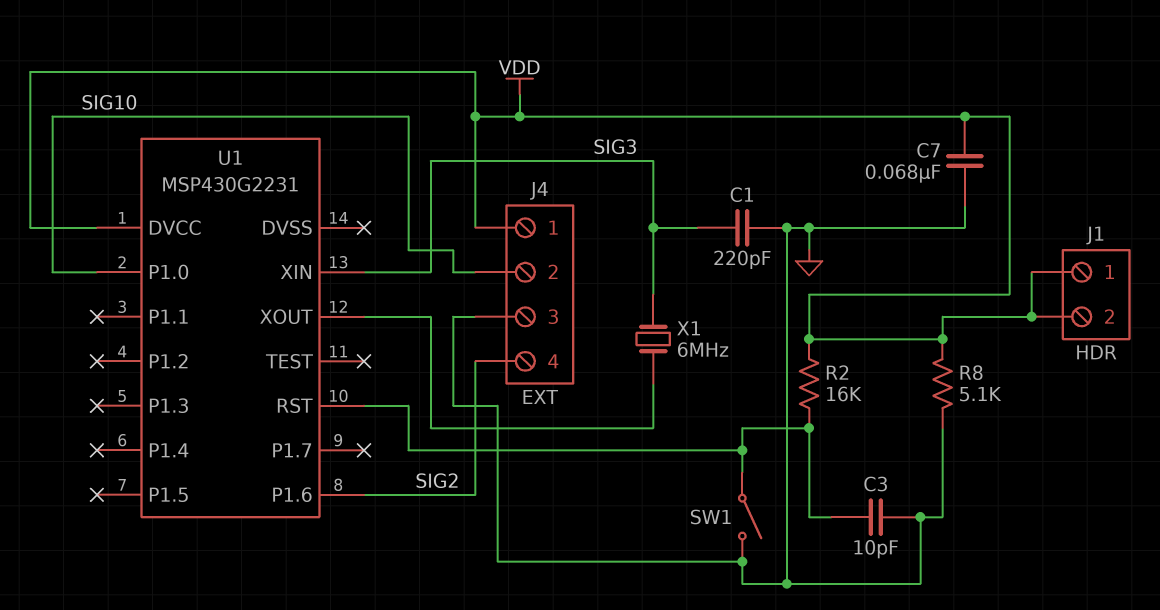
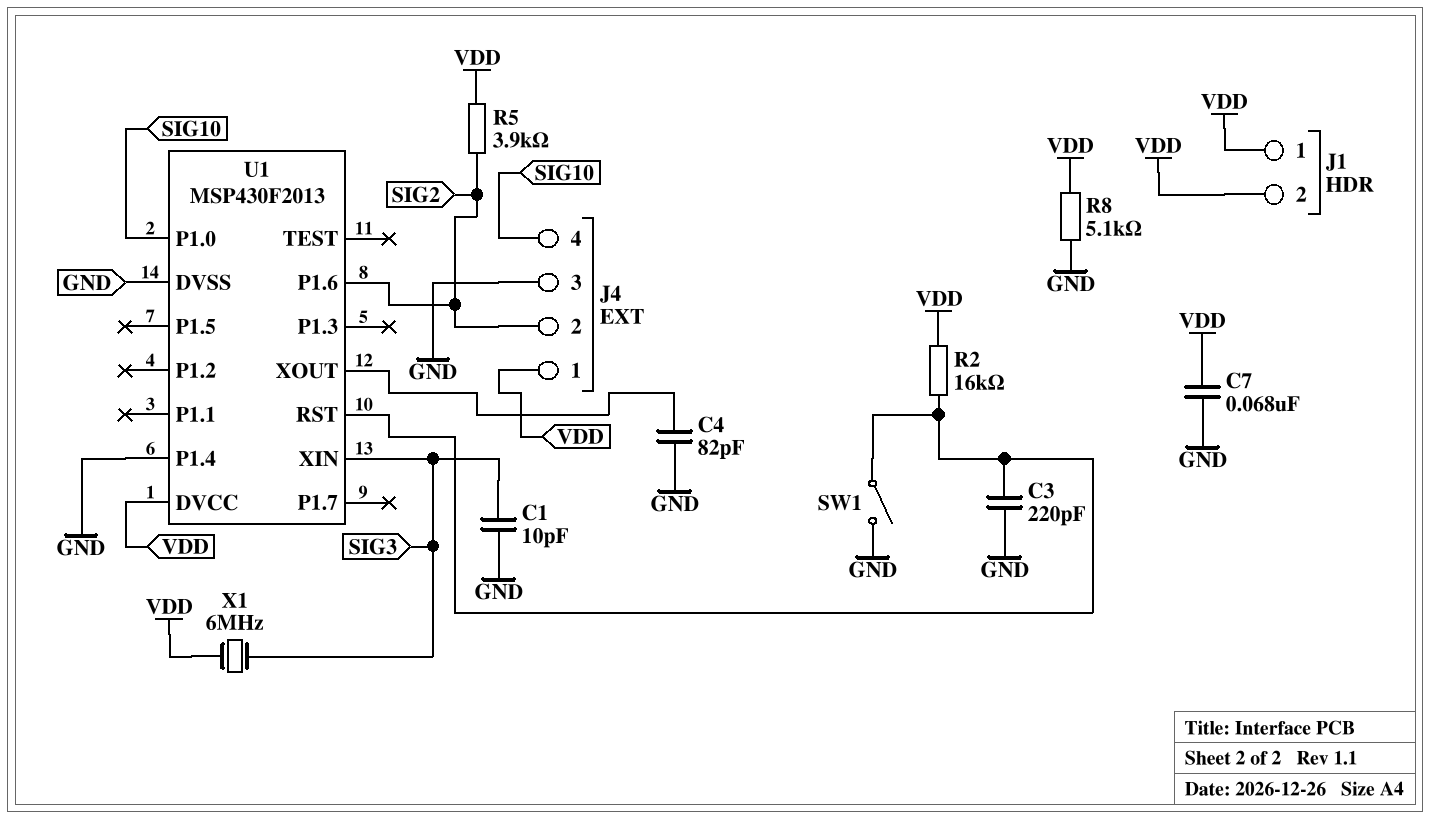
C1: 220pF (GND, SIG3) -> 10pF (GND, SIG3)
C3: 10pF (GND, U1/RST) -> 220pF (GND, U1/RST)
C4: none -> 82pF (GND, U1/XOUT)
J4 pin 2: SIG10 -> SIG2
J4 pin 4: SIG2 -> SIG10
R5: none -> 3.9k (SIG2, VDD)
U1: MSP430G2231 -> MSP430F2013
U1 pin DVSS: none -> GND
U1 pin P1.4: none -> GND
X1: 6MHz (SIG3, U1/XOUT) -> 6MHz (SIG3, VDD)

